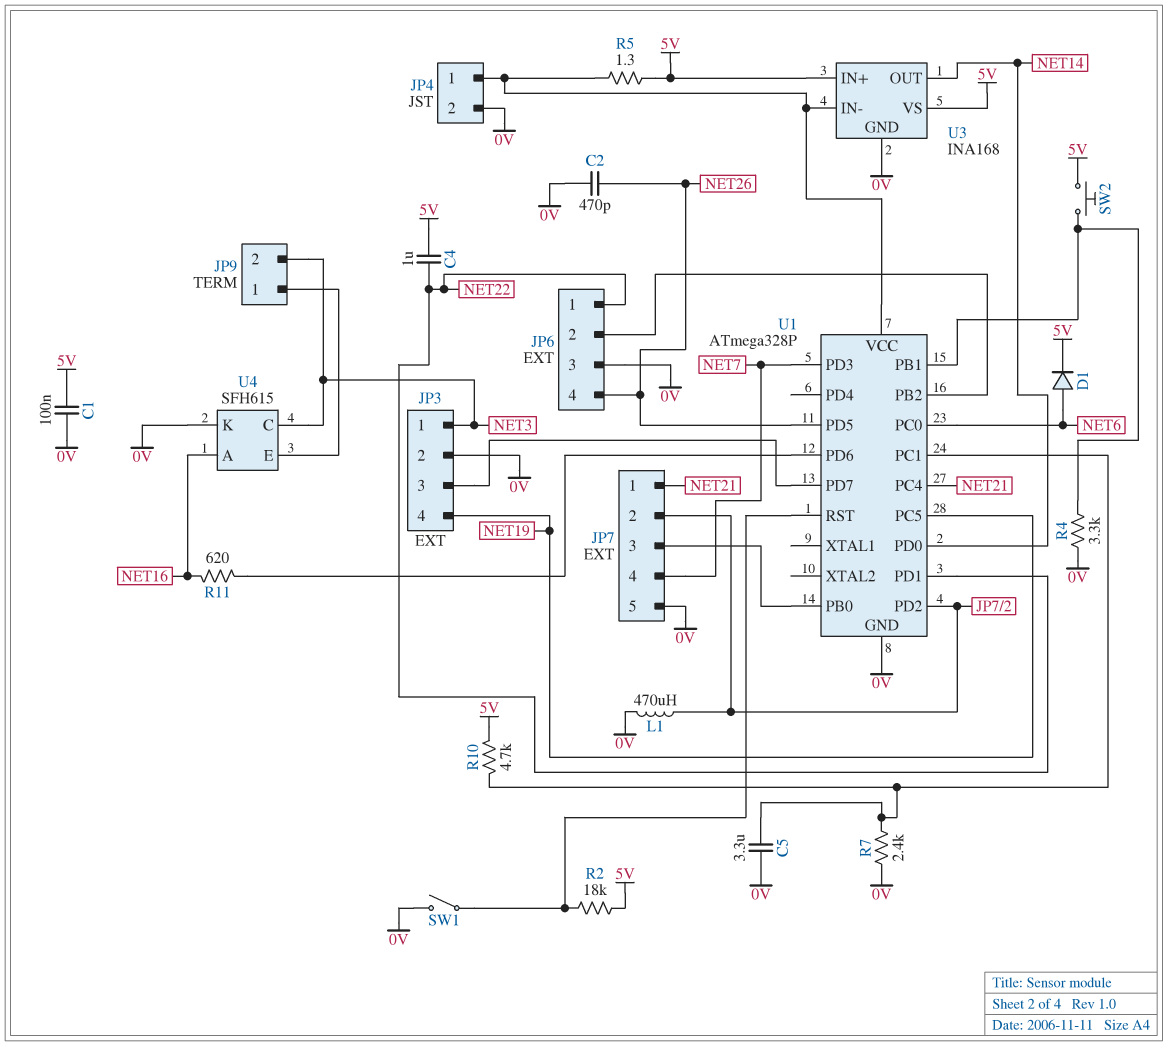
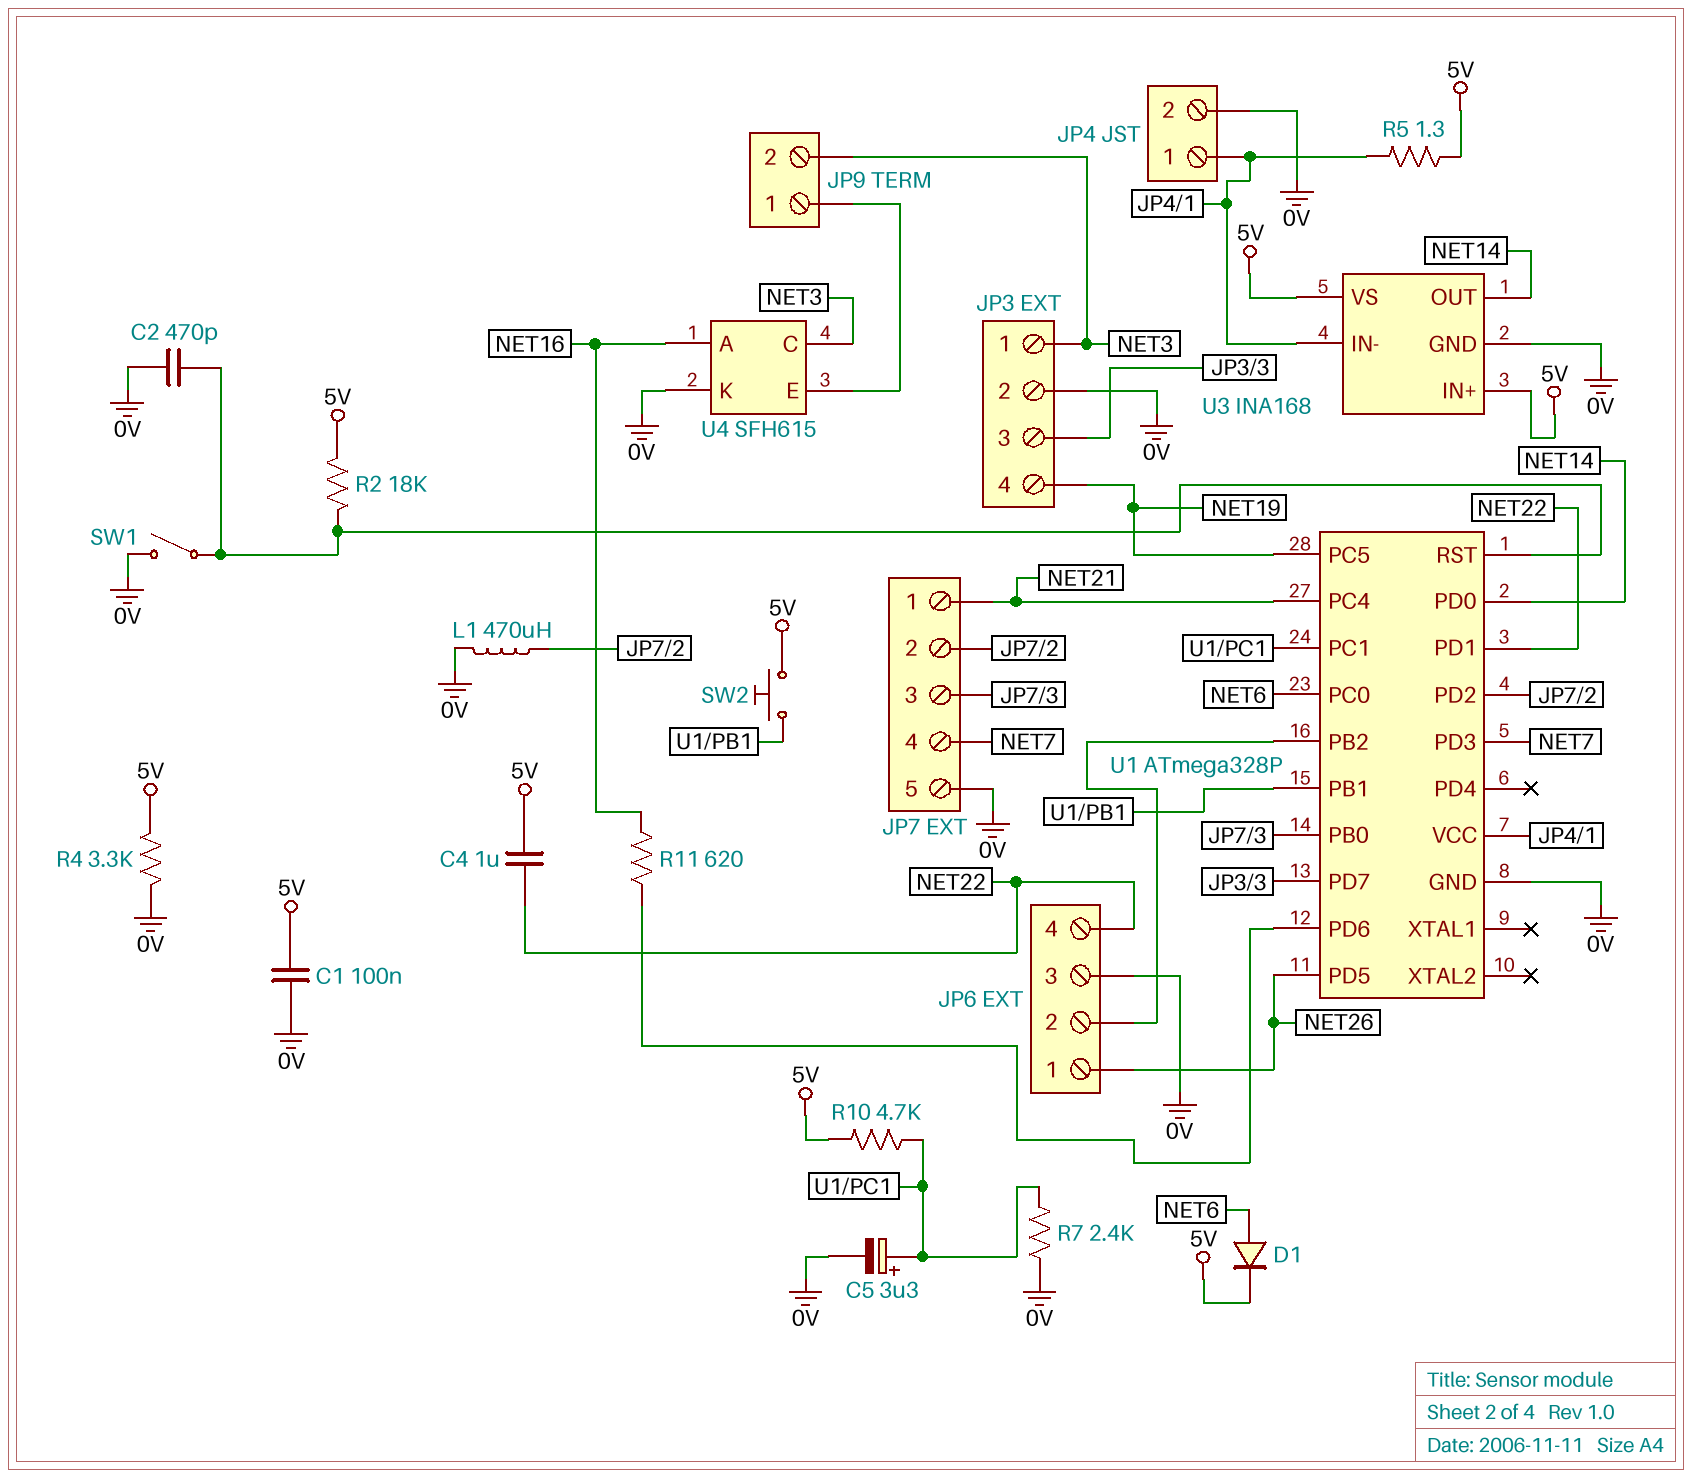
C2: 470pF (0V, NET26) -> 470pF (0V, U1/RST)
C5: 3.3uF (0V, U1/PC1) -> 3.3uF (plus U1/PC1, minus 0V)
JP6 pin 1: NET22 -> NET26
JP6 pin 4: NET26 -> NET22
R4: 3.3k (0V, U1/PB1) -> 3.3k (0V, 5V)

